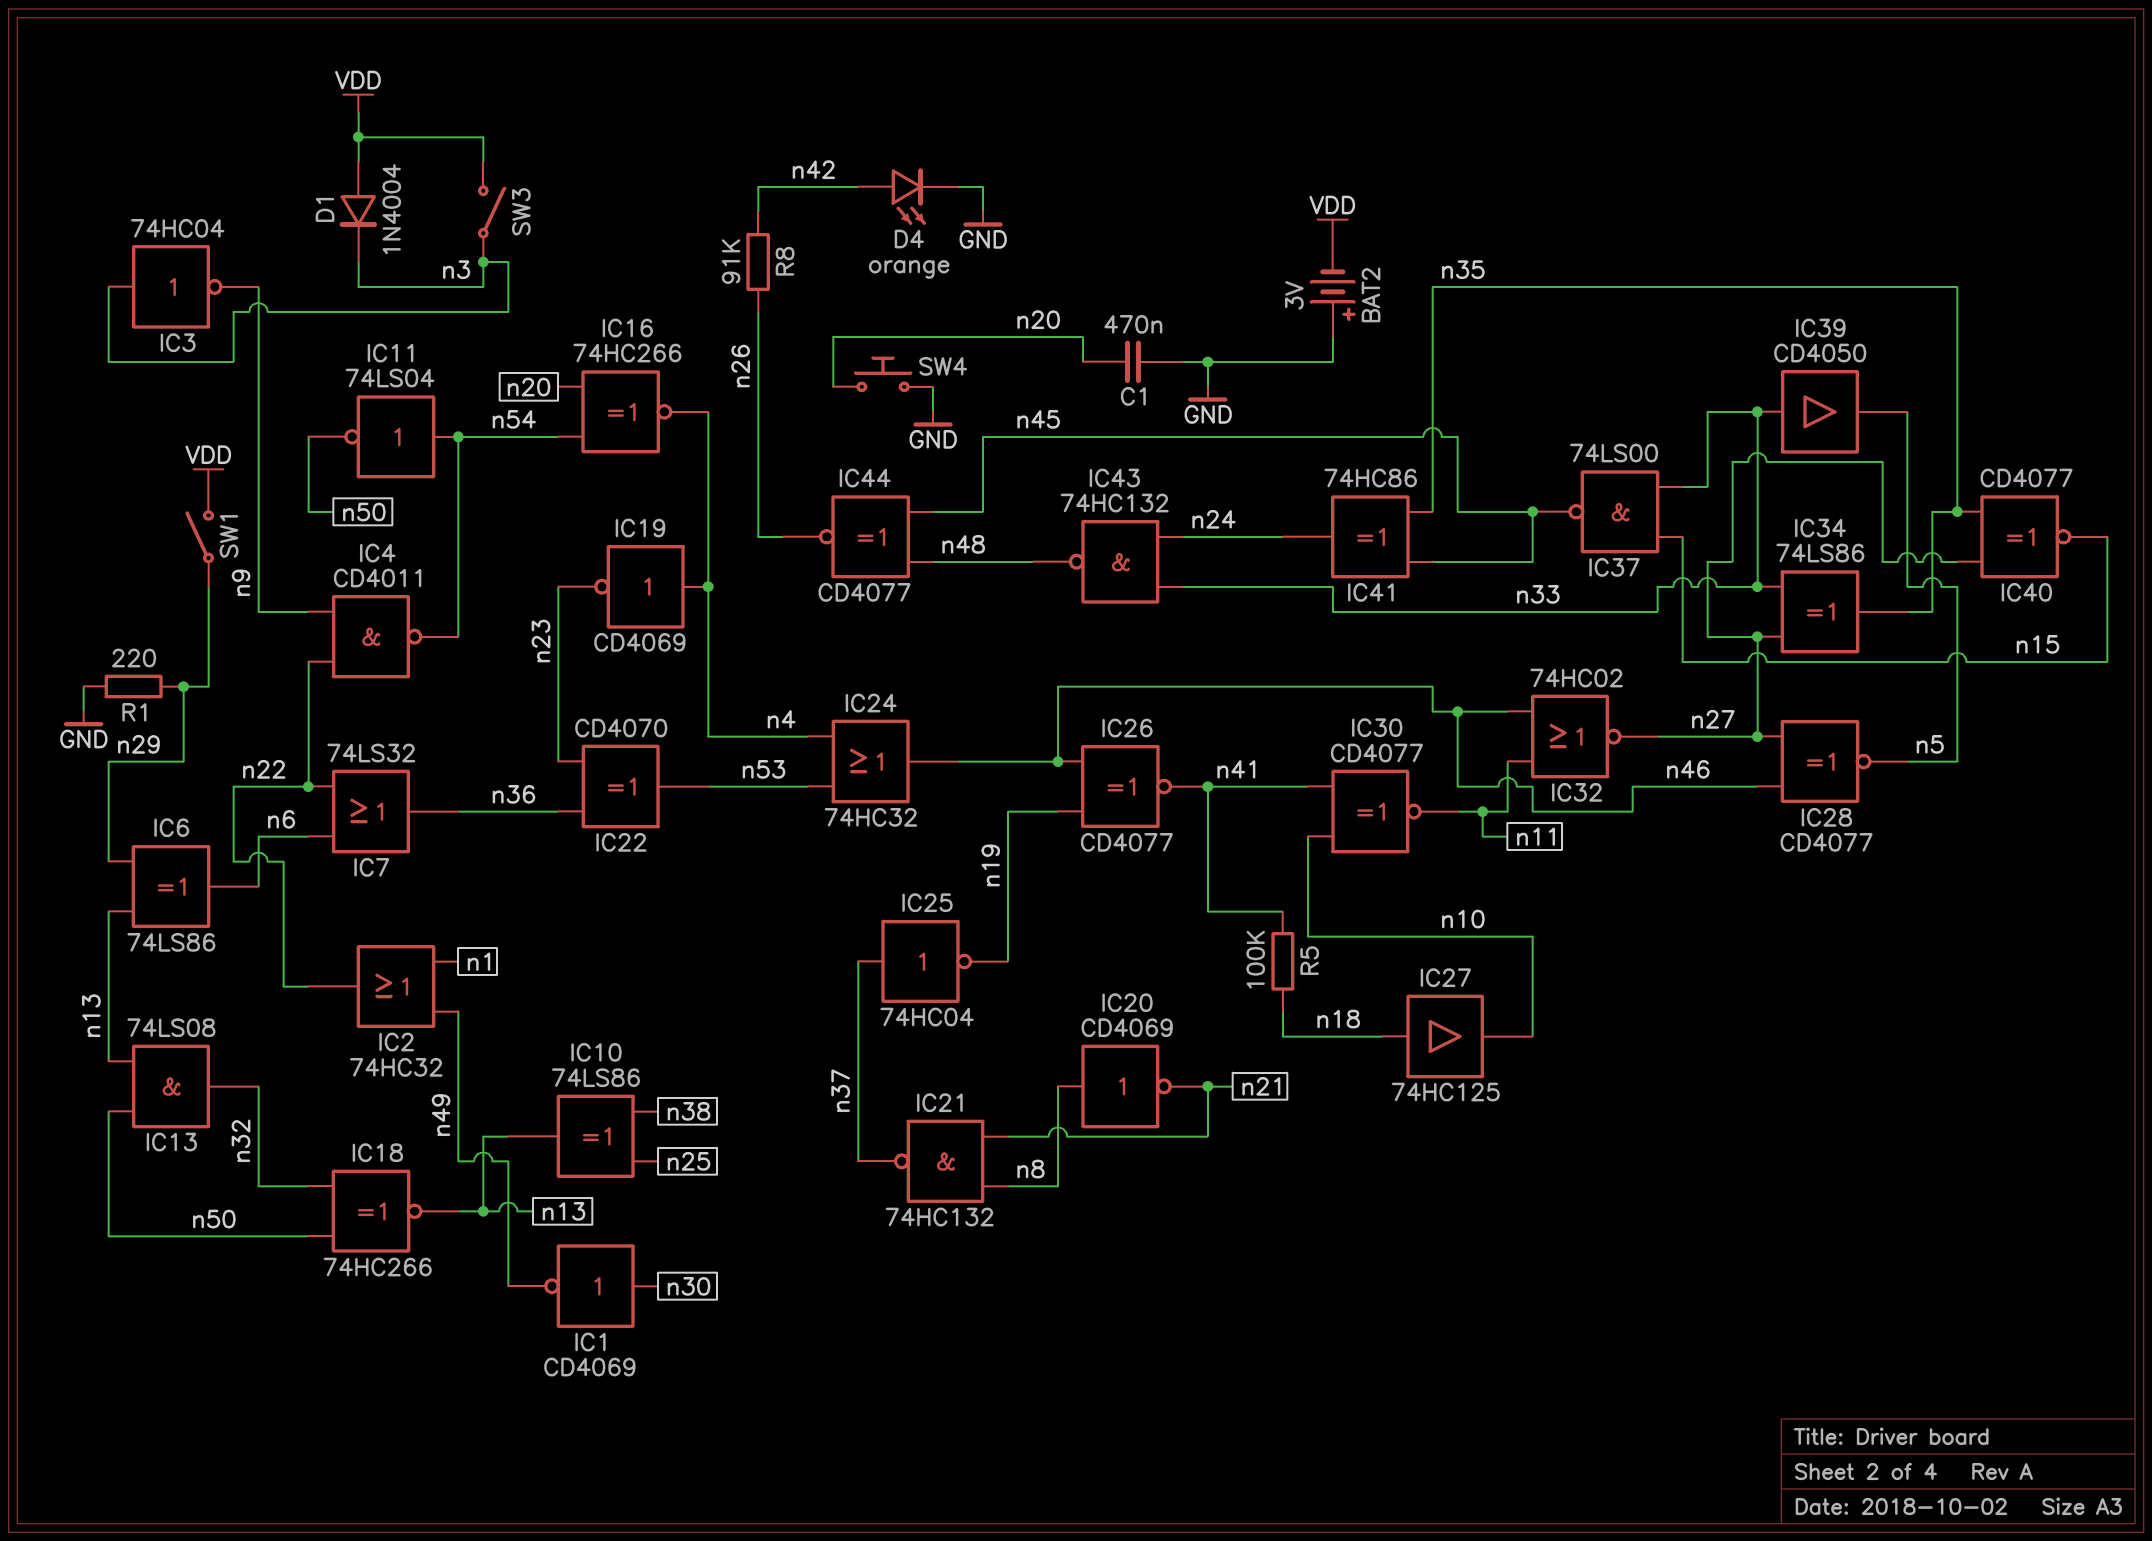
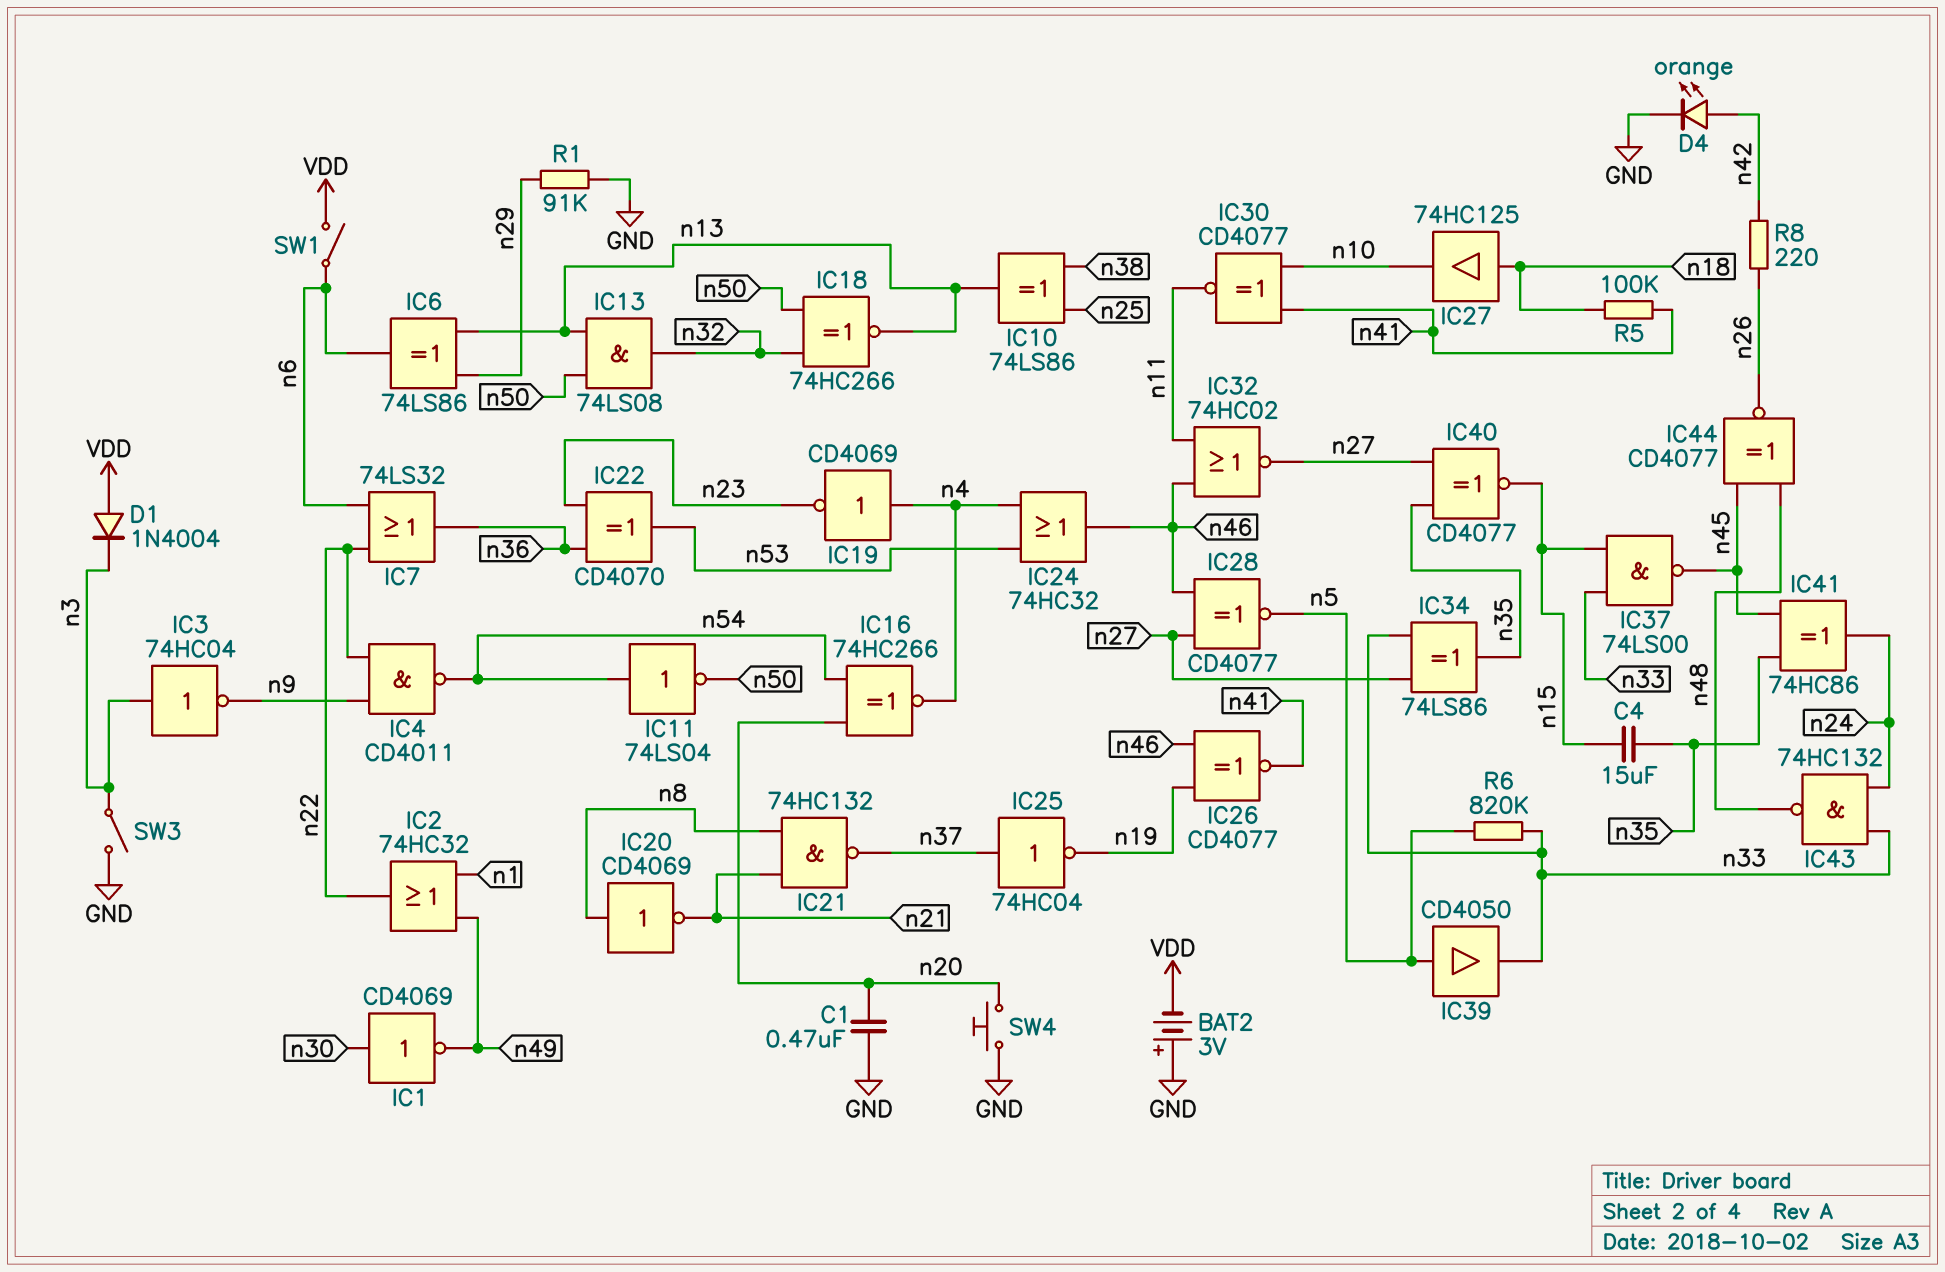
C4: none -> 15uF (n15, n35)
IC39: buffer CD4050 (in n33, out n5) -> buffer CD4050 (in n5, out n33)
R1: 220 (GND, n29) -> 91k (GND, n29)
R6: none -> 820k (n5, n33)
R8: 91k (n26, n42) -> 220 (n26, n42)
SW1: switch (VDD, n29) -> switch (VDD, n6)
SW3: switch (VDD, n3) -> switch (GND, n3)

